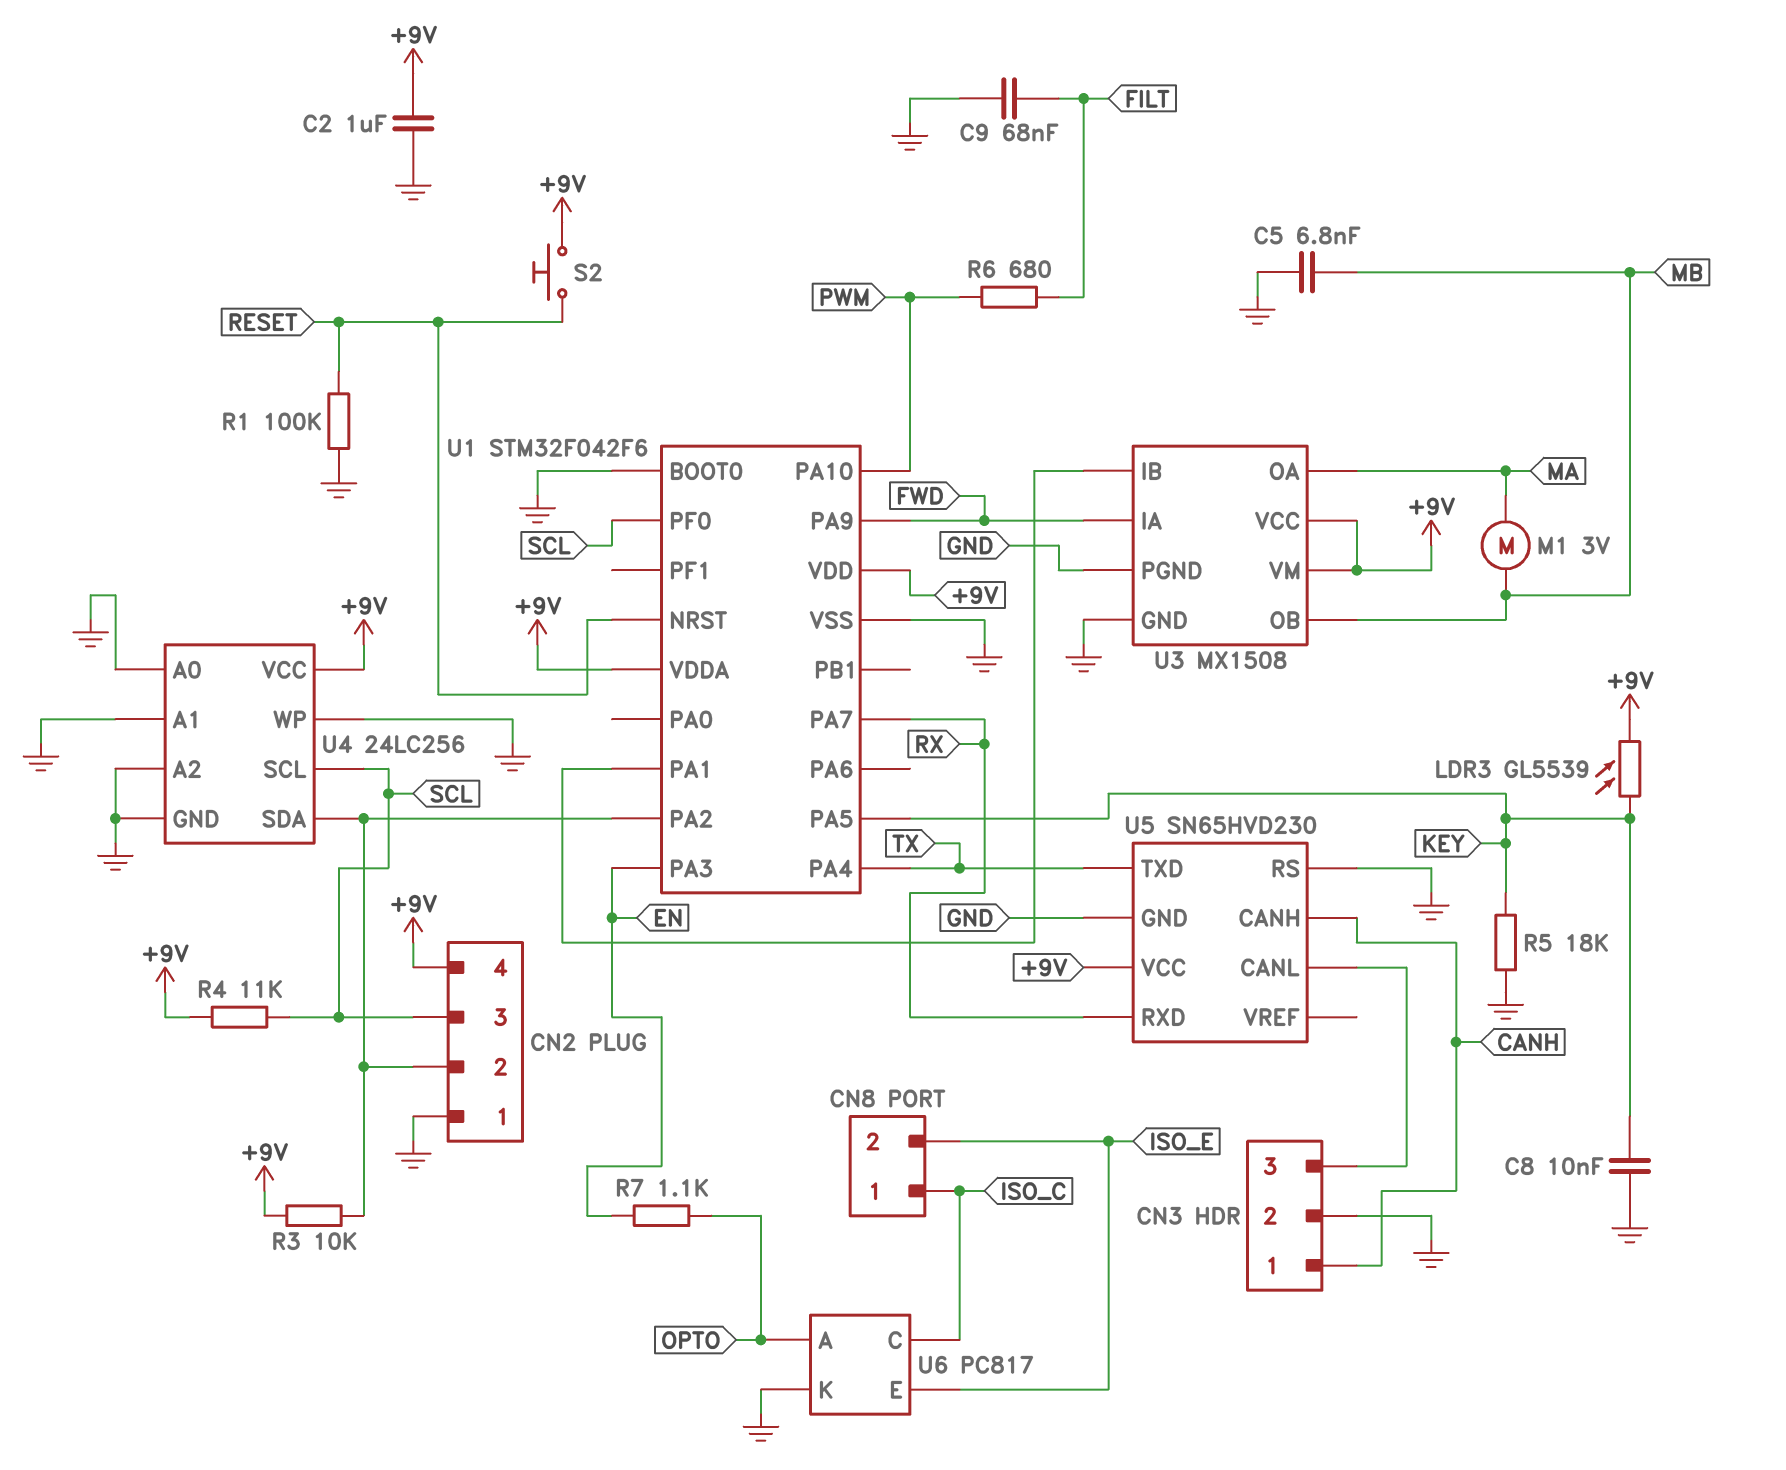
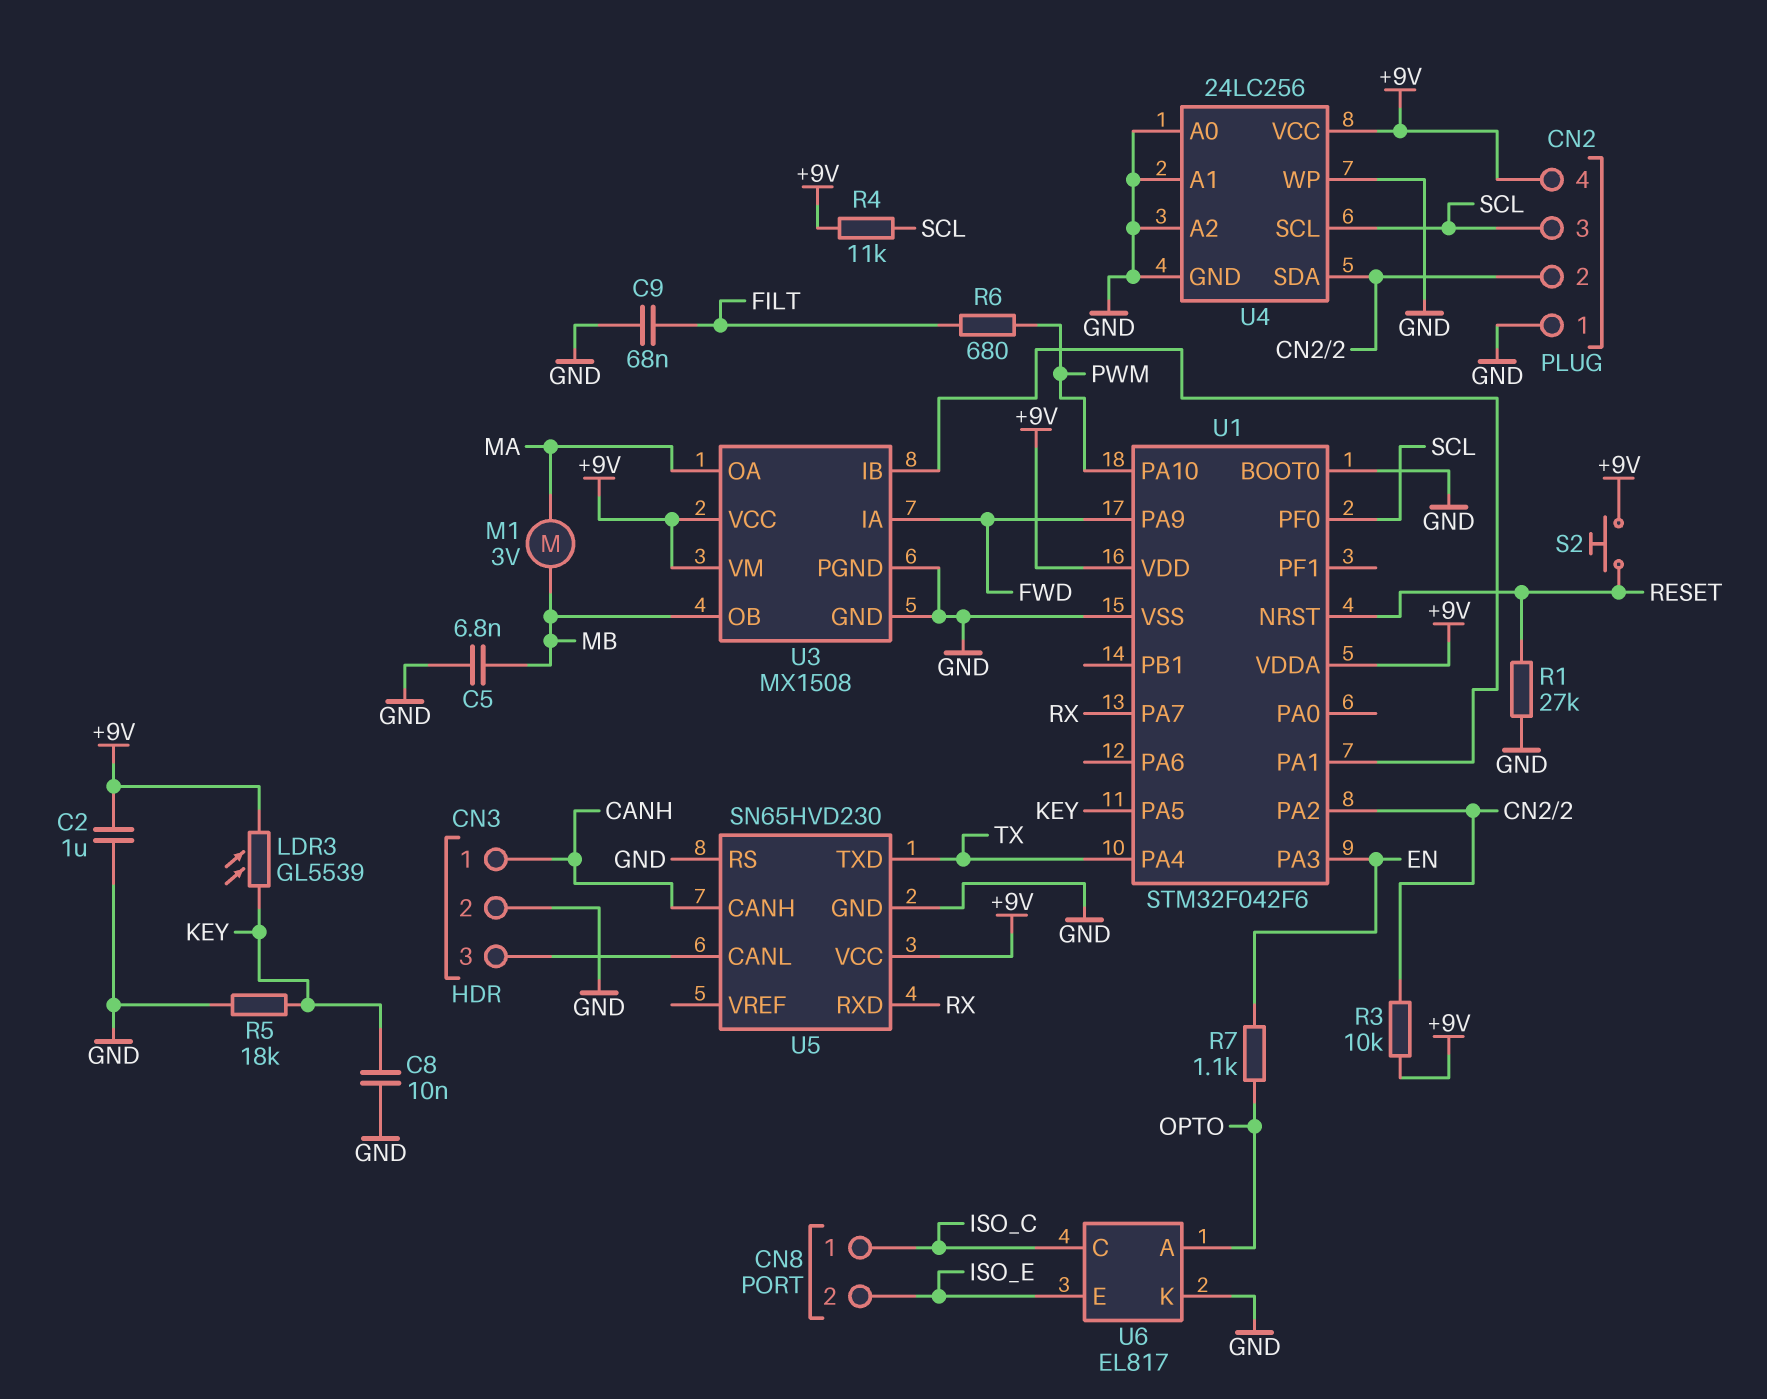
R1: 100k (GND, RESET) -> 27k (GND, RESET)
U6: PC817 -> EL817

